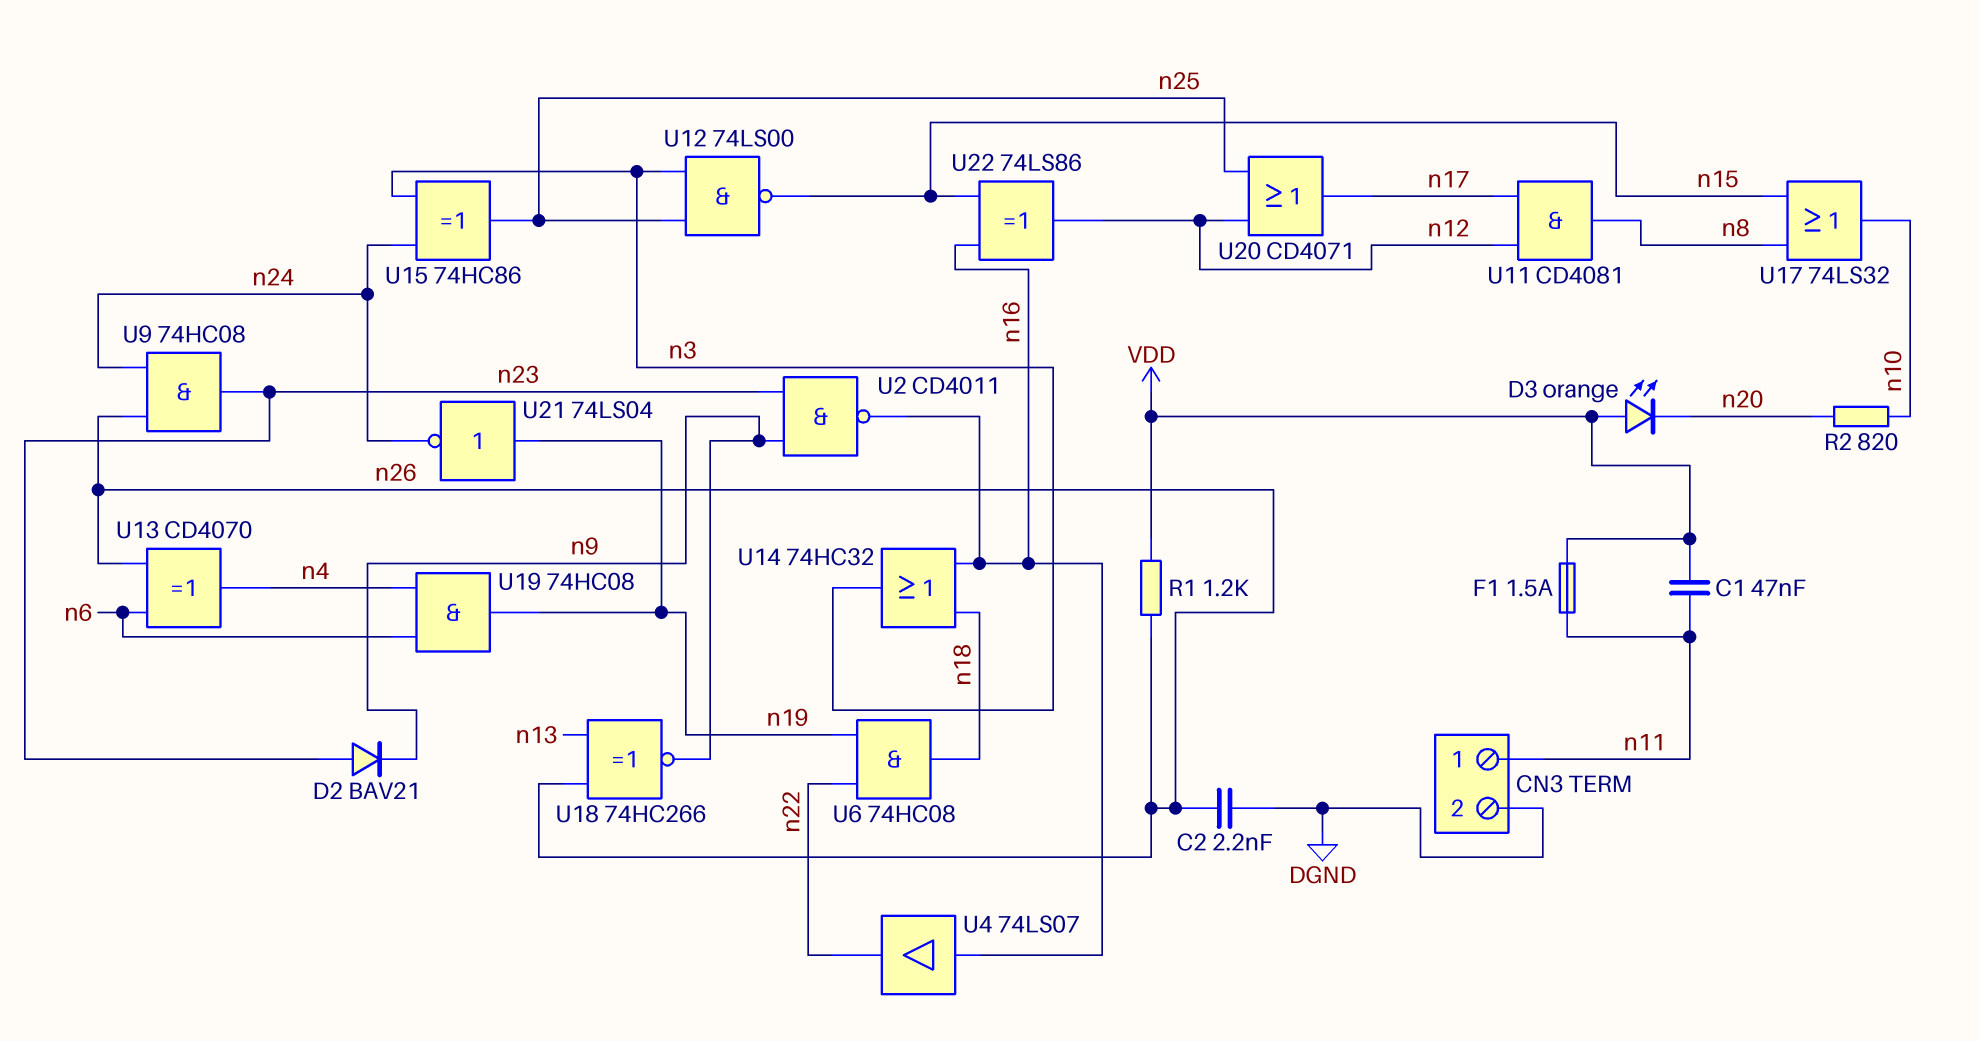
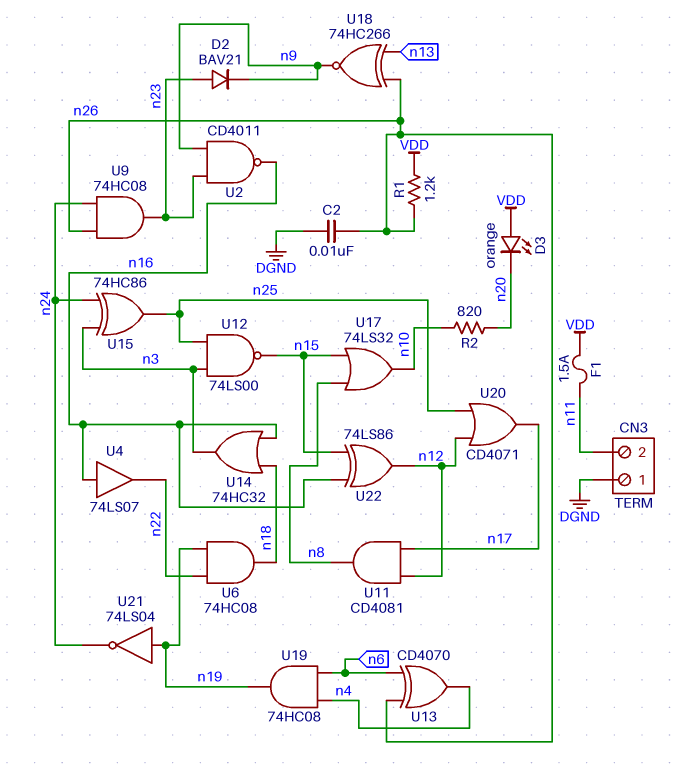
C1: 47nF (VDD, n11) -> none
C2: 2.2nF (DGND, n26) -> 10nF (DGND, n26)
CN3 pin 1: n11 -> DGND
CN3 pin 2: DGND -> n11

